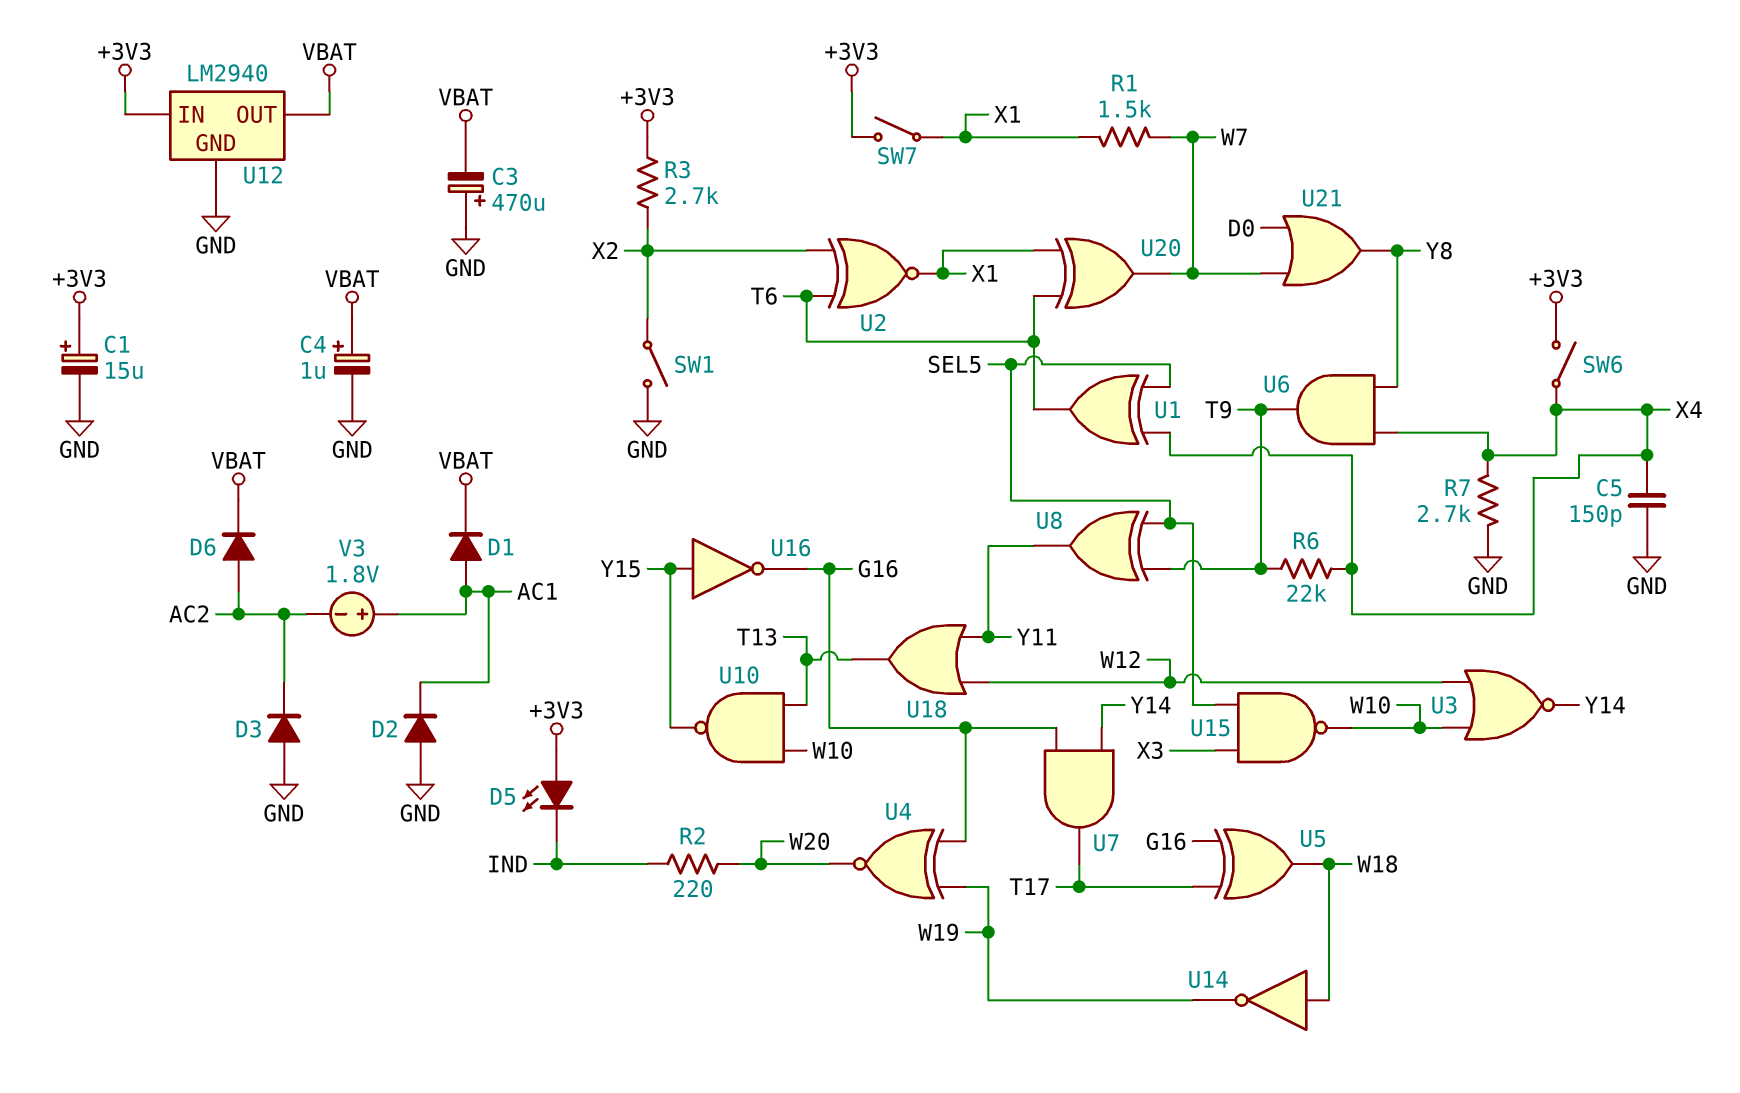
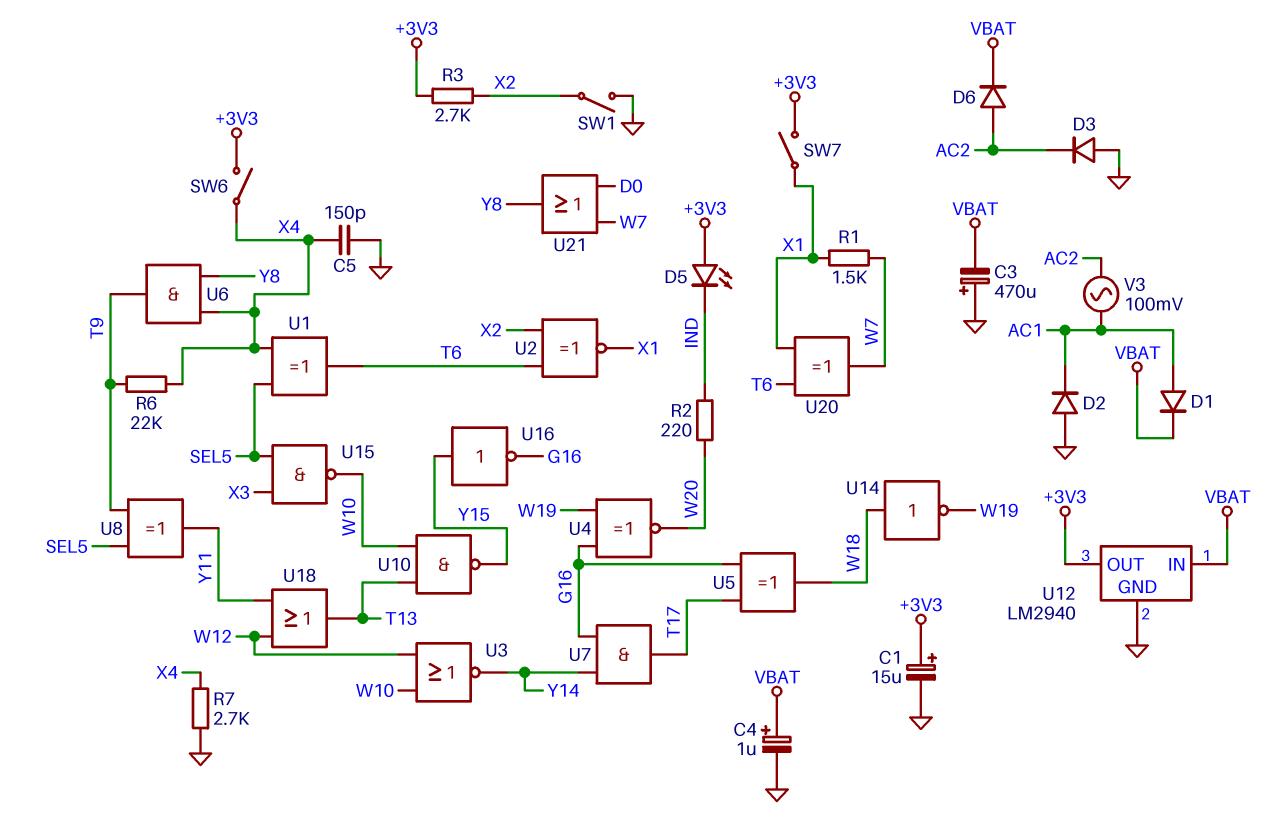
U12 pin IN: +3V3 -> VBAT
U12 pin OUT: VBAT -> +3V3
V3: 1.8V (plus AC1, minus AC2) -> AC 100mV (AC1, AC2)

